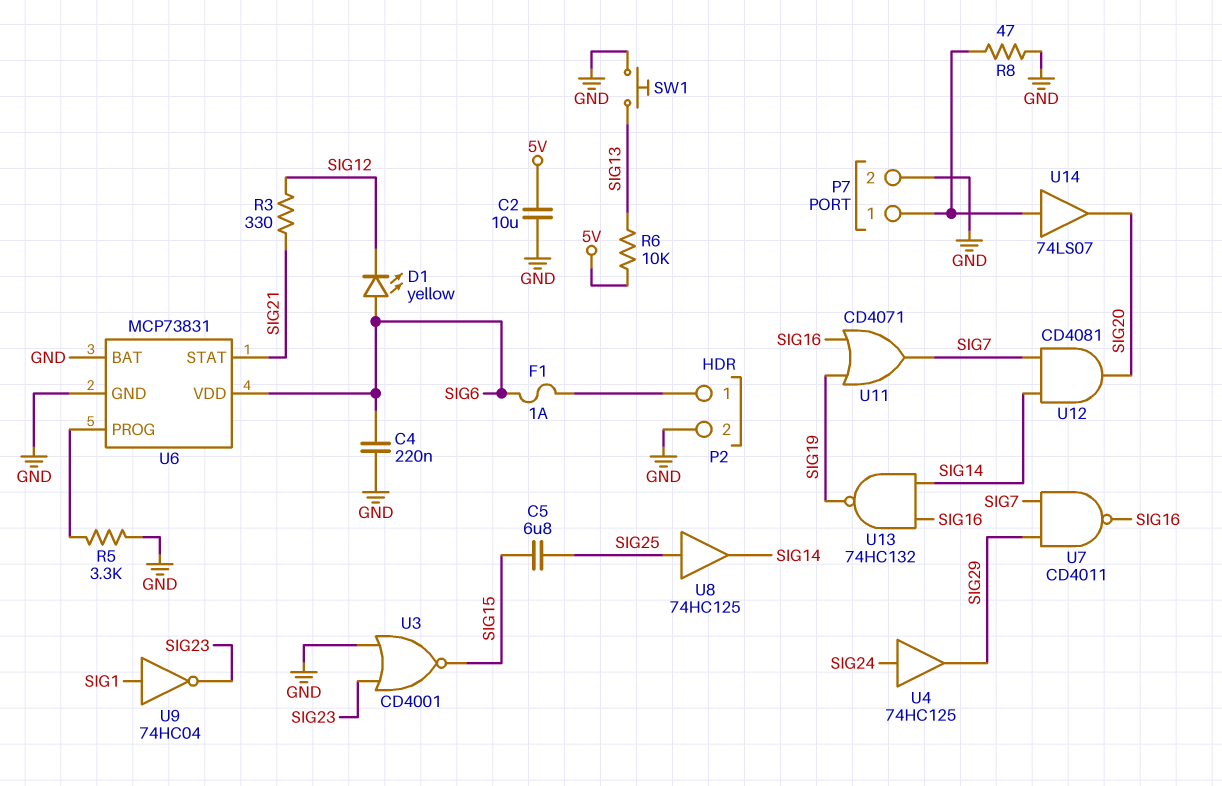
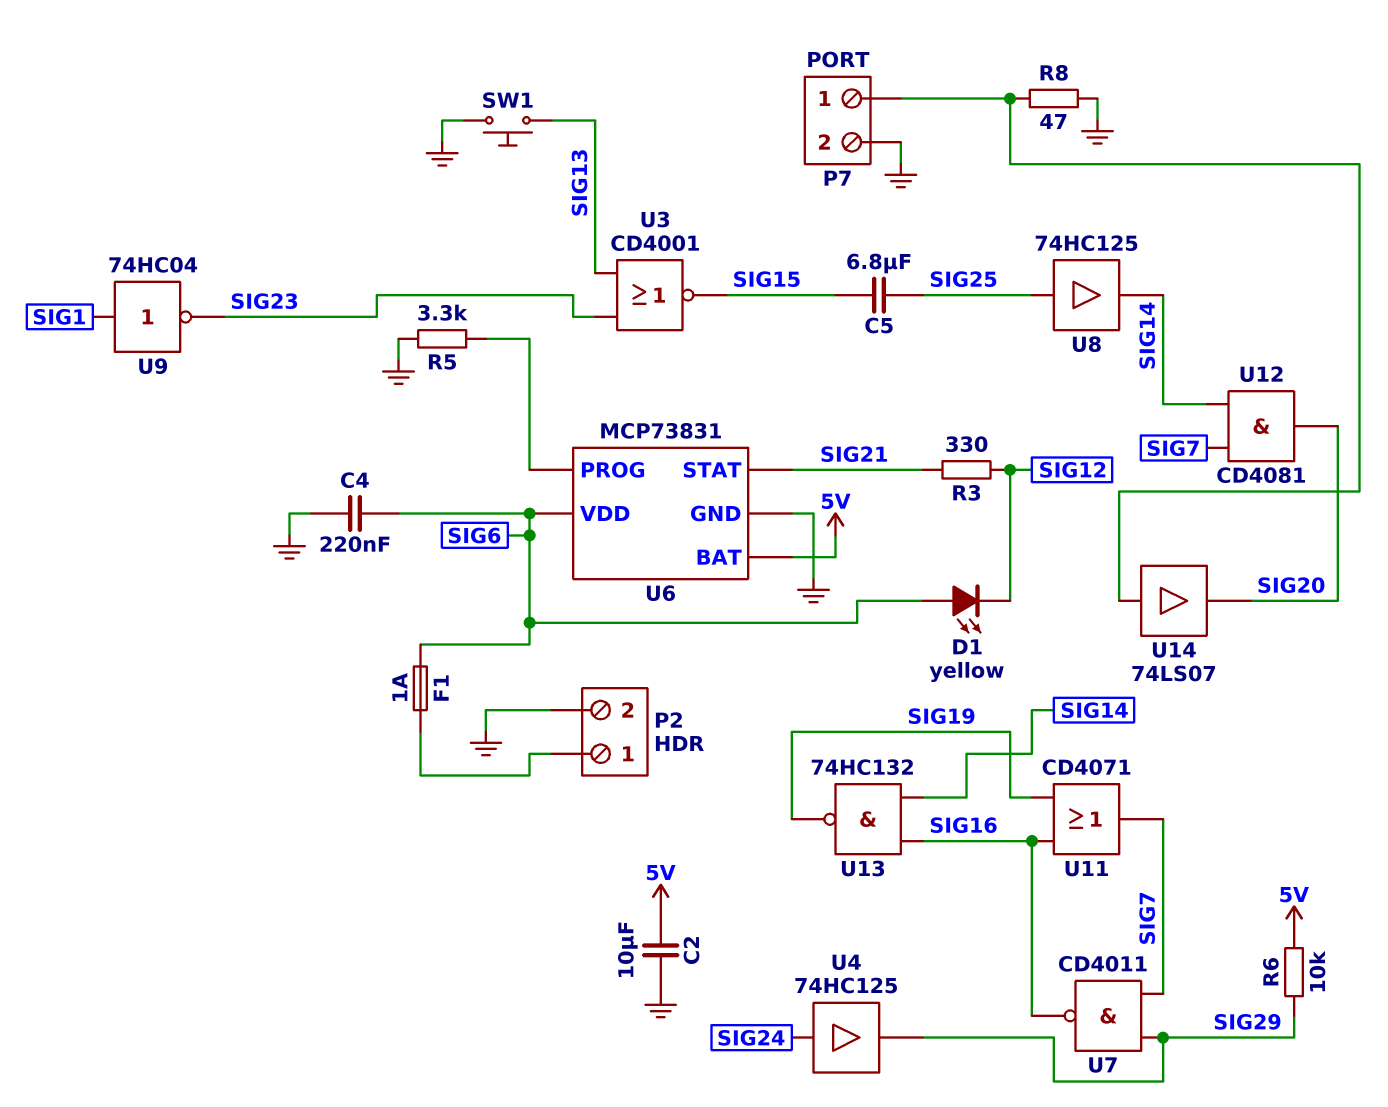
R6: 10k (5V, SIG13) -> 10k (5V, SIG29)
U3: NOR CD4001 (in GND, in SIG23, out SIG15) -> NOR CD4001 (in SIG13, in SIG23, out SIG15)
U6 pin BAT: GND -> 5V

